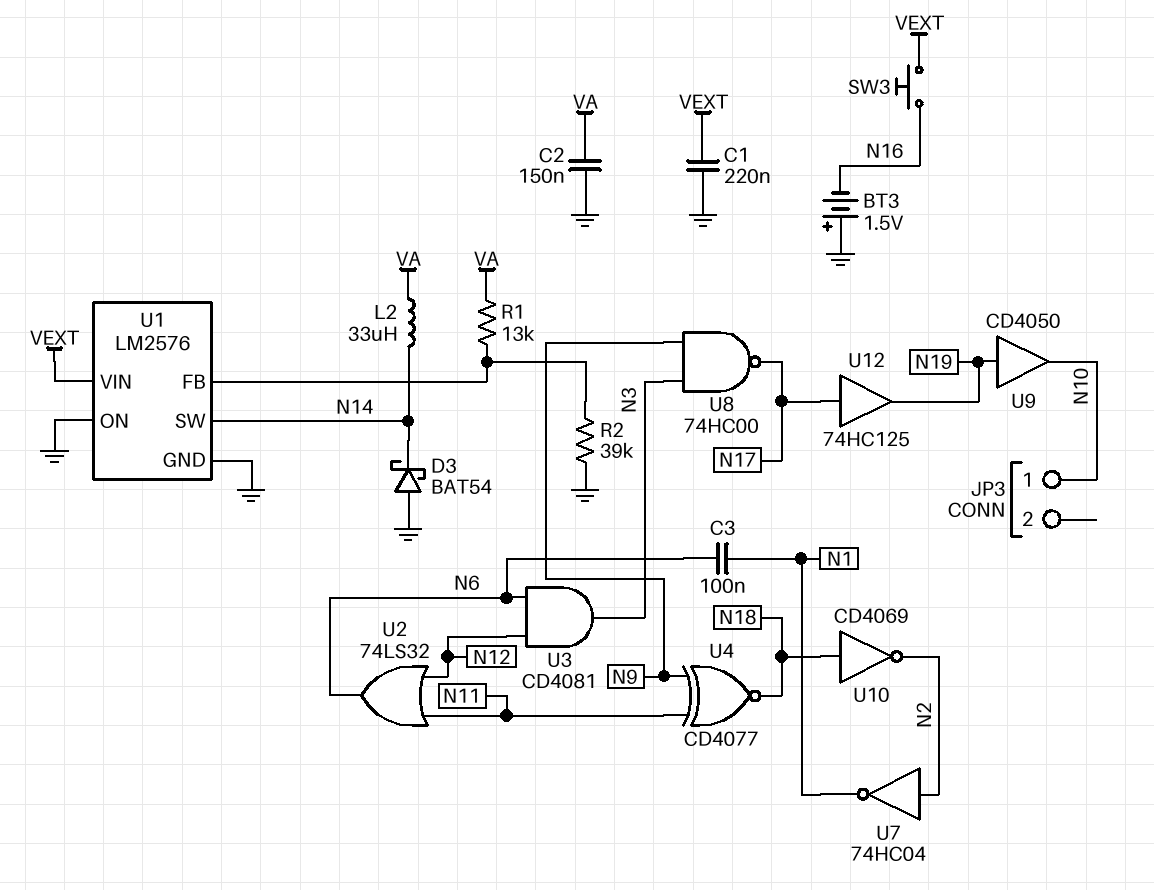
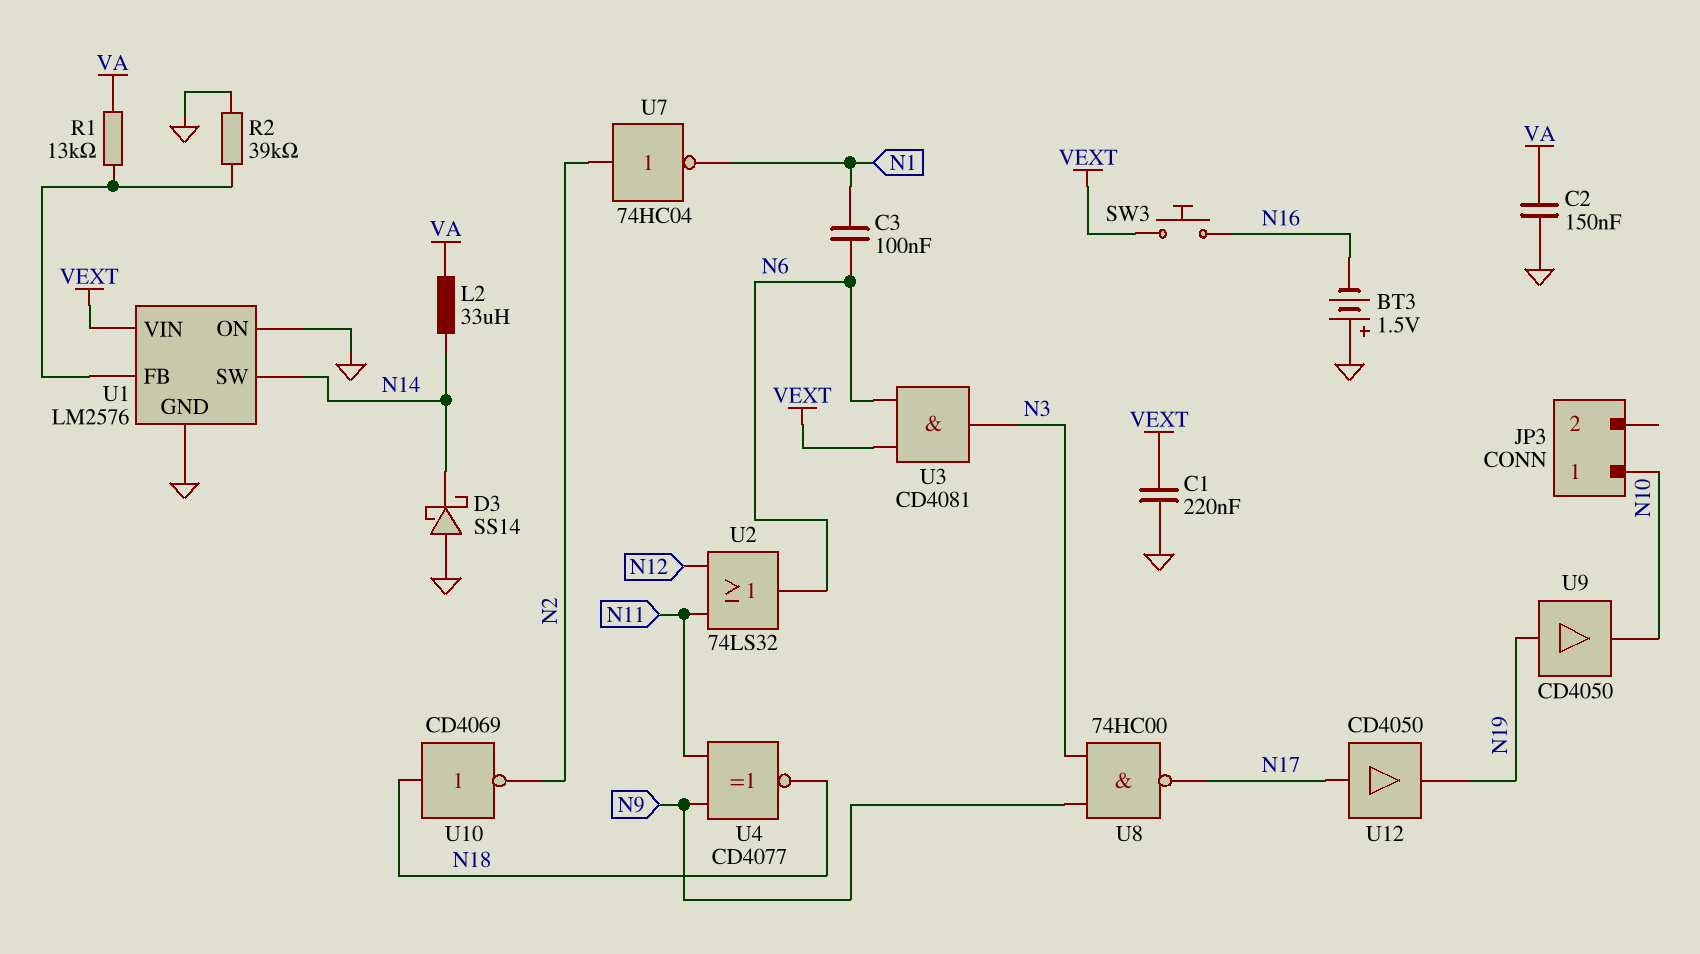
D3: schottky BAT54 (A GND, K N14) -> schottky SS14 (A GND, K N14)
U3: AND CD4081 (in N6, in N12, out N3) -> AND CD4081 (in N6, in VEXT, out N3)
U12: buffer 74HC125 (in N17, out N19) -> buffer CD4050 (in N17, out N19)

